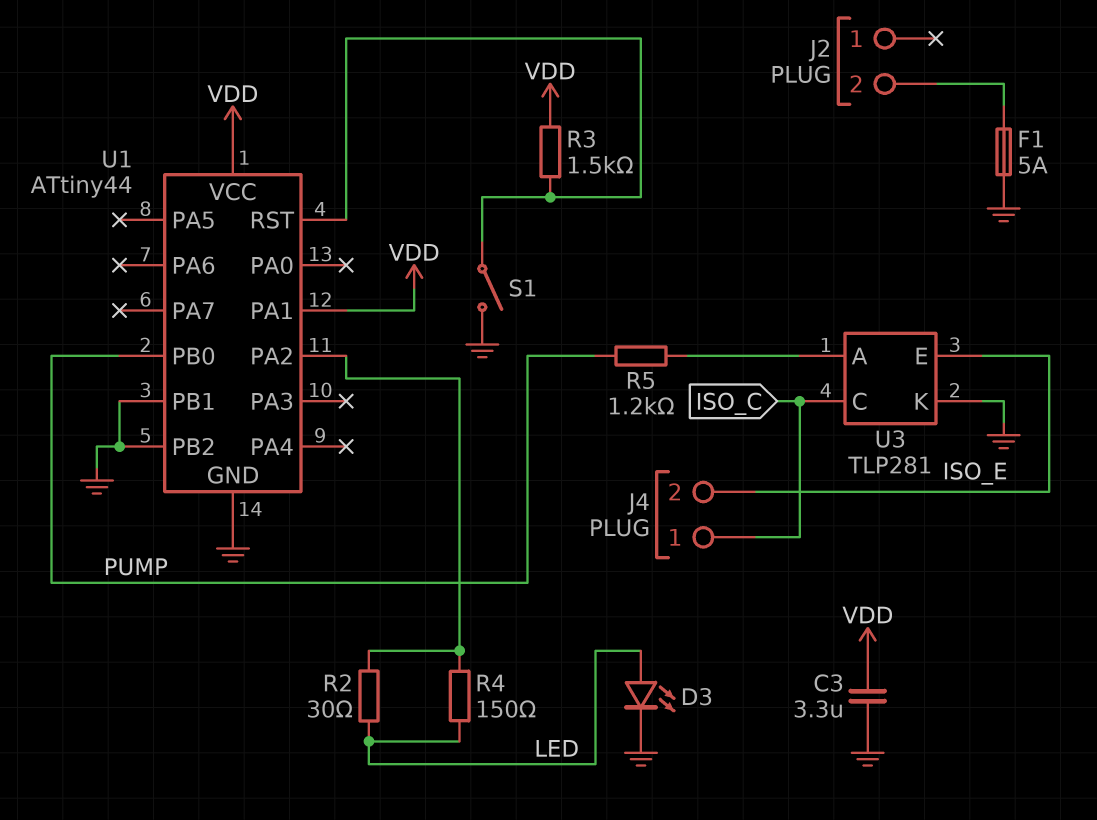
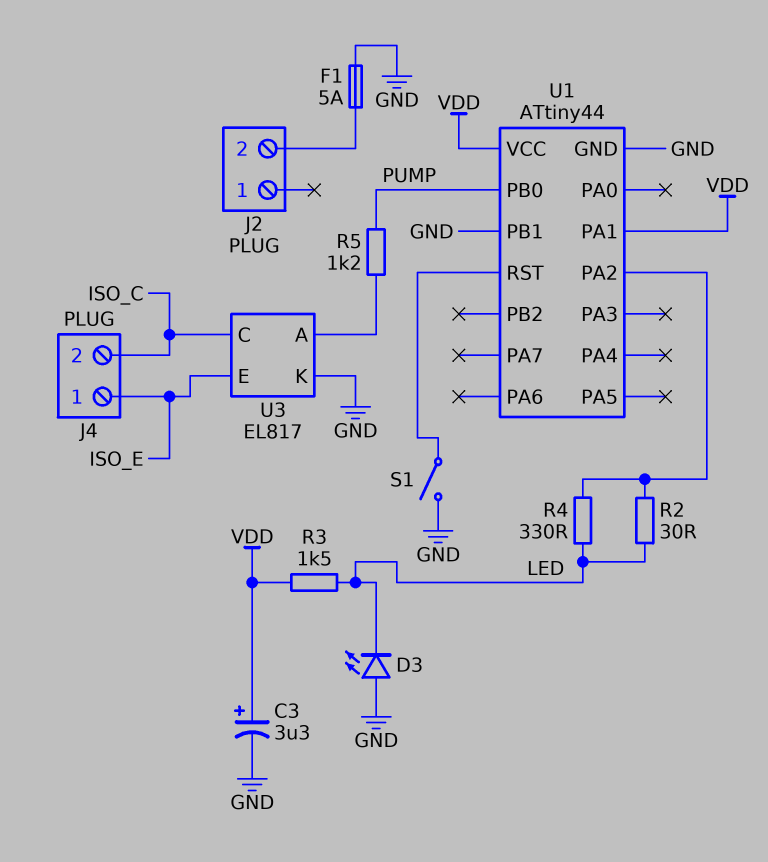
C3: 3.3uF (GND, VDD) -> 3.3uF (plus VDD, minus GND)
D3: LED (A LED, K GND) -> LED (A GND, K LED)
J4 pin 1: ISO_C -> ISO_E
J4 pin 2: ISO_E -> ISO_C
R3: 1.5k (U1/RST, VDD) -> 1.5k (LED, VDD)
R4: 150 (LED, U1/PA2) -> 330 (LED, U1/PA2)
U1 pin PB2: GND -> none
U3: TLP281 -> EL817

